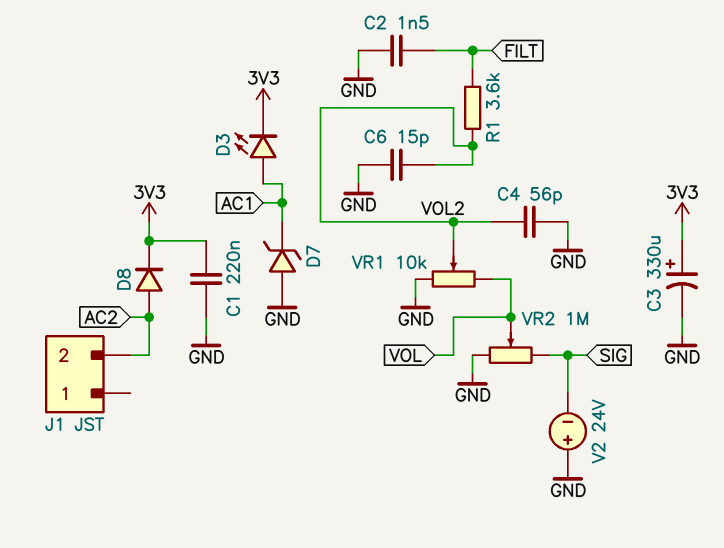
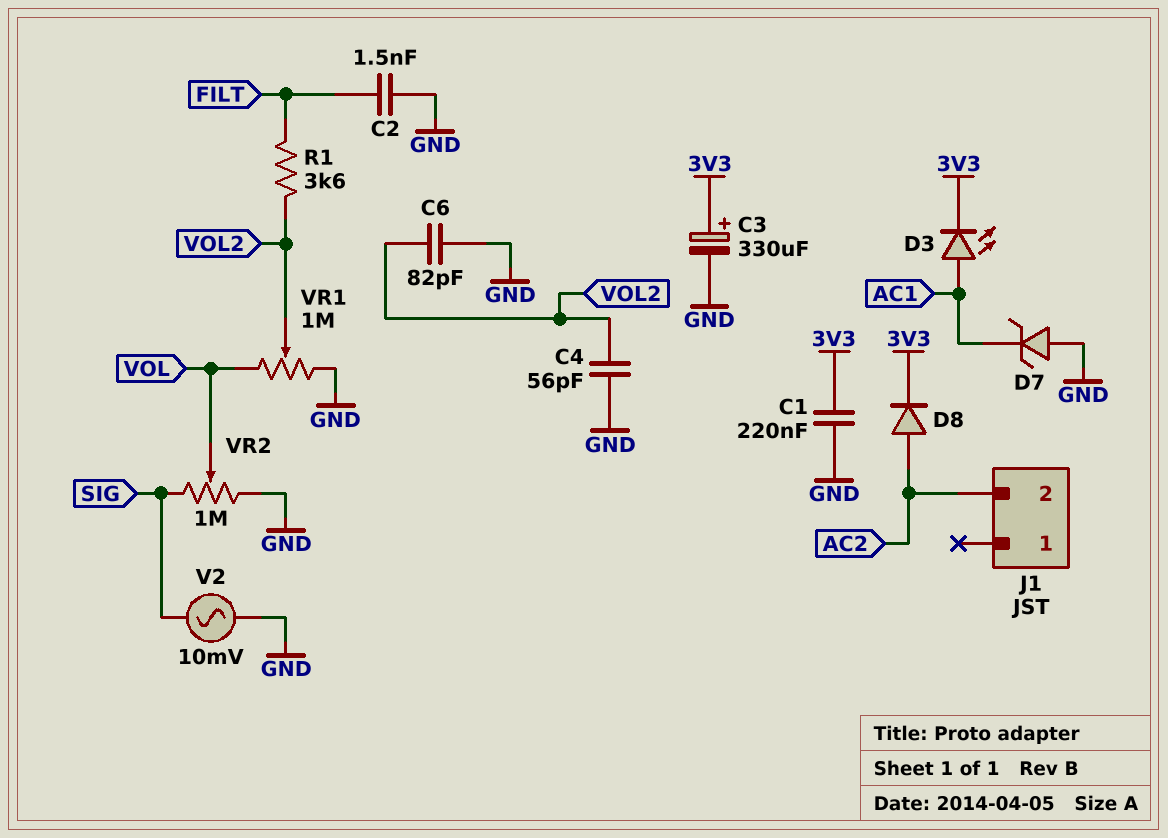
C6: 15pF (GND, VOL2) -> 82pF (GND, VOL2)
V2: 24V (plus GND, minus SIG) -> AC 10mV (GND, SIG)
VR1: 10k (GND, VOL, wiper VOL2) -> 1M (GND, VOL, wiper VOL2)

